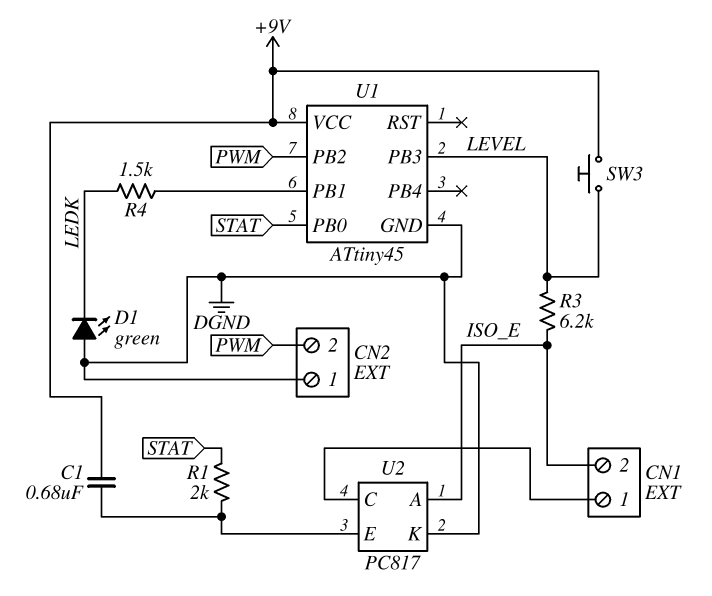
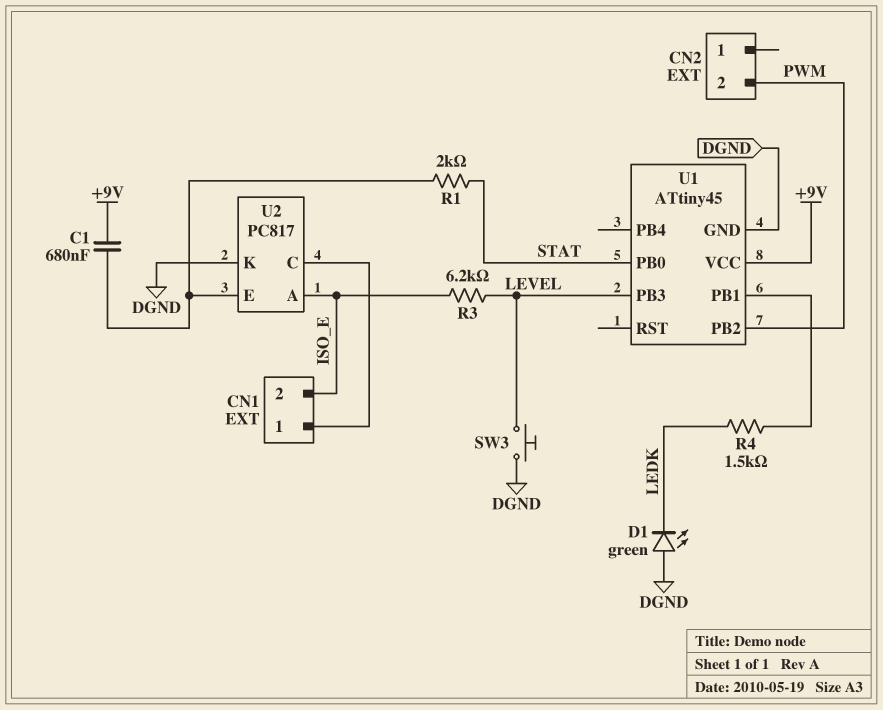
CN2 pin 1: DGND -> none
SW3: button (+9V, LEVEL) -> button (DGND, LEVEL)

